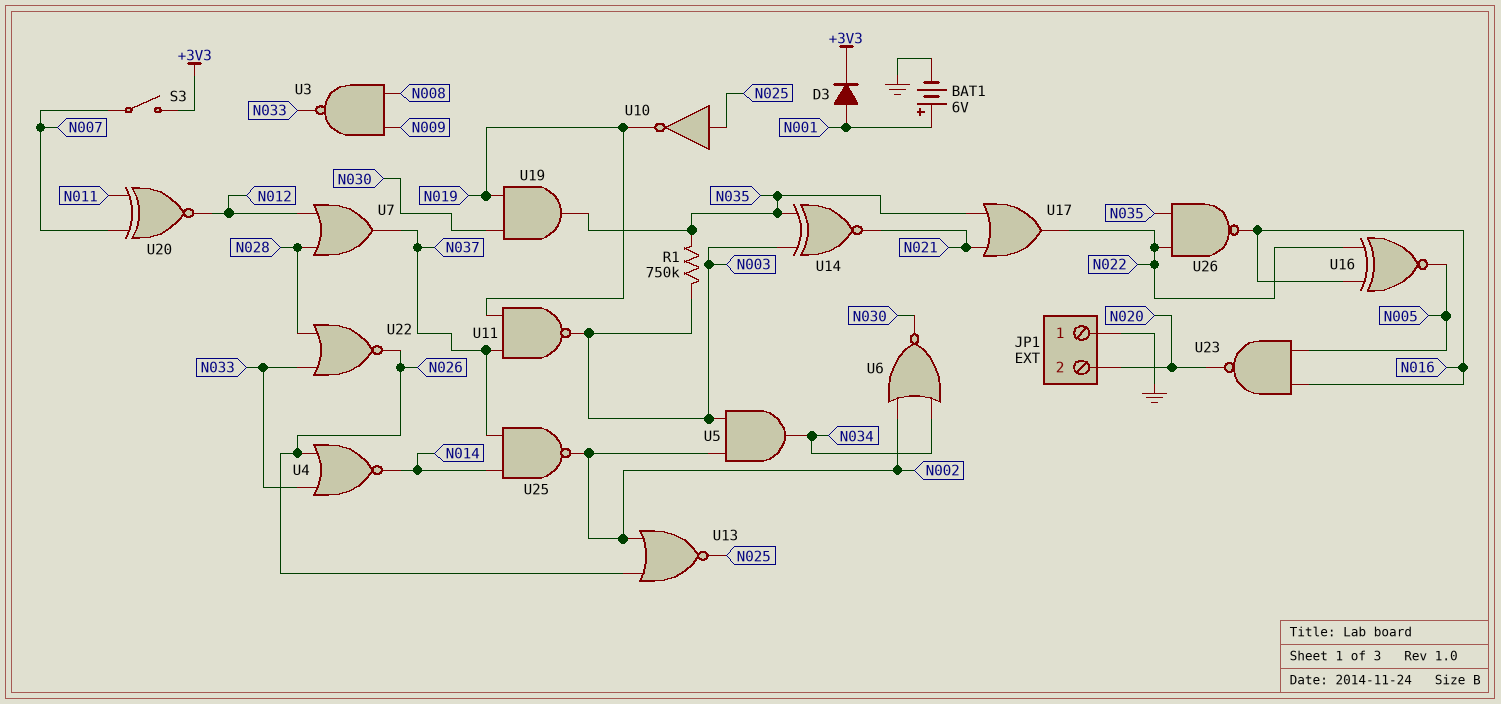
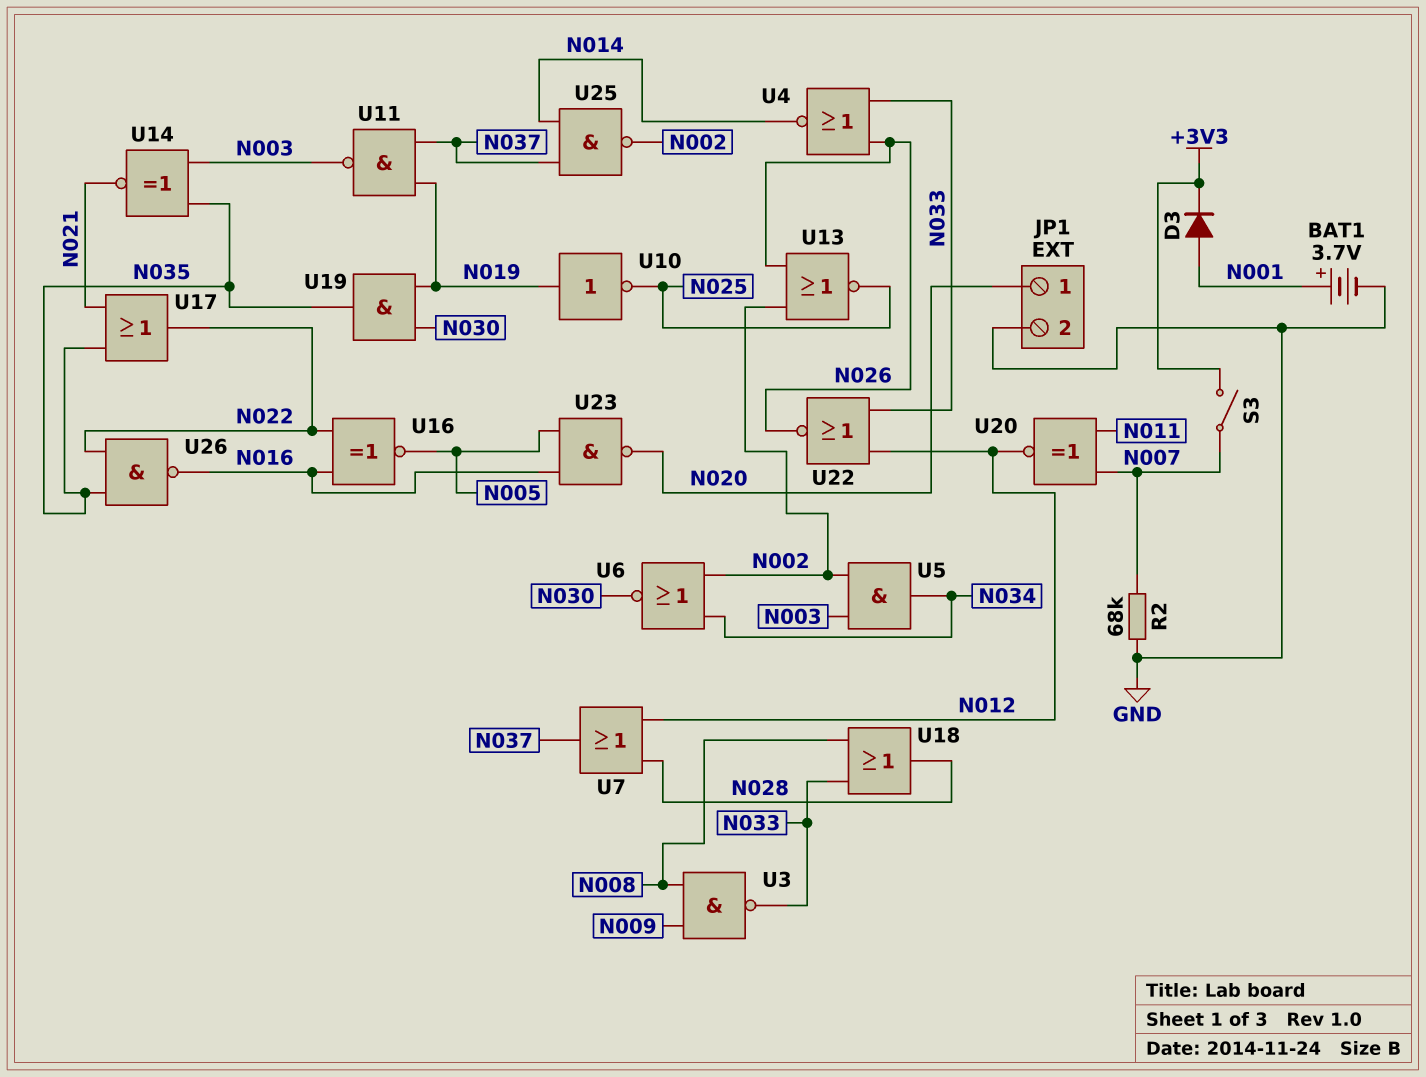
BAT1: 6V (plus N001, minus GND) -> 3.7V (plus N001, minus GND)
JP1 pin 1: GND -> N020
JP1 pin 2: N020 -> GND
R1: 750k (N003, N035) -> none
R2: none -> 68k (GND, N007)
U10: NOT (in N025, out N019) -> NOT (in N019, out N025)
U18: none -> OR (in N008, in N033, out N028)
U22: NOR (in N028, in N033, out N026) -> NOR (in N012, in N033, out N026)

